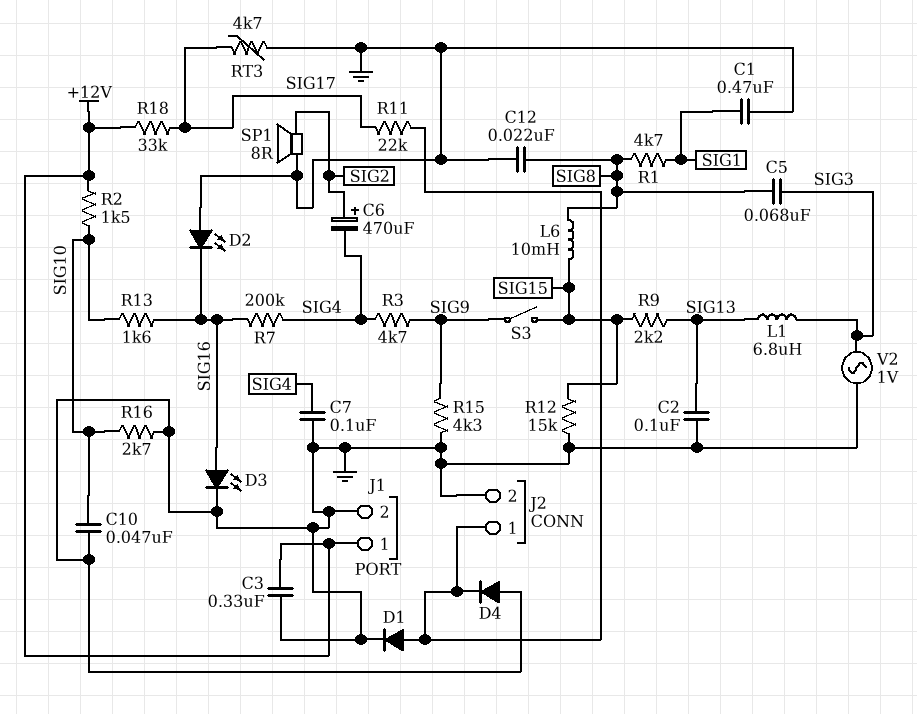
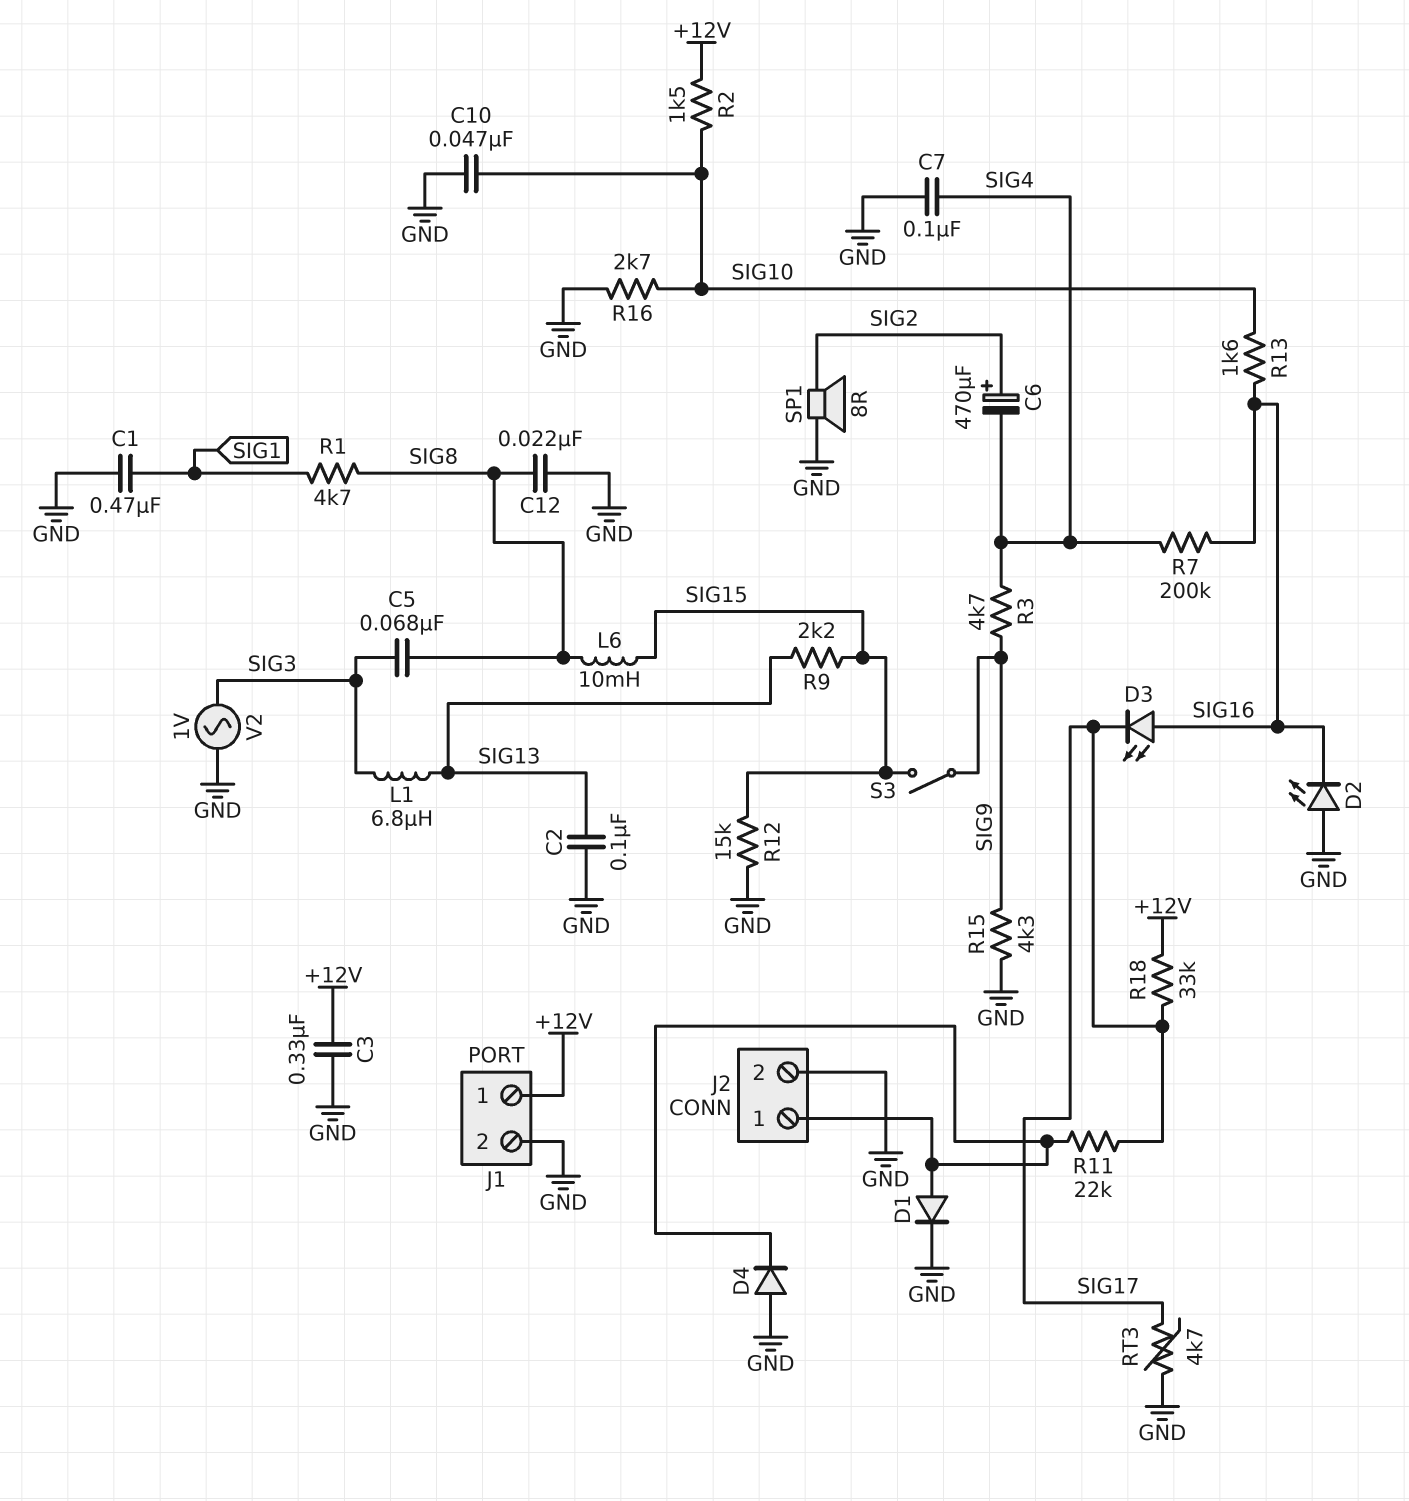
D3: LED (A SIG16, K GND) -> LED (A SIG16, K SIG17)

